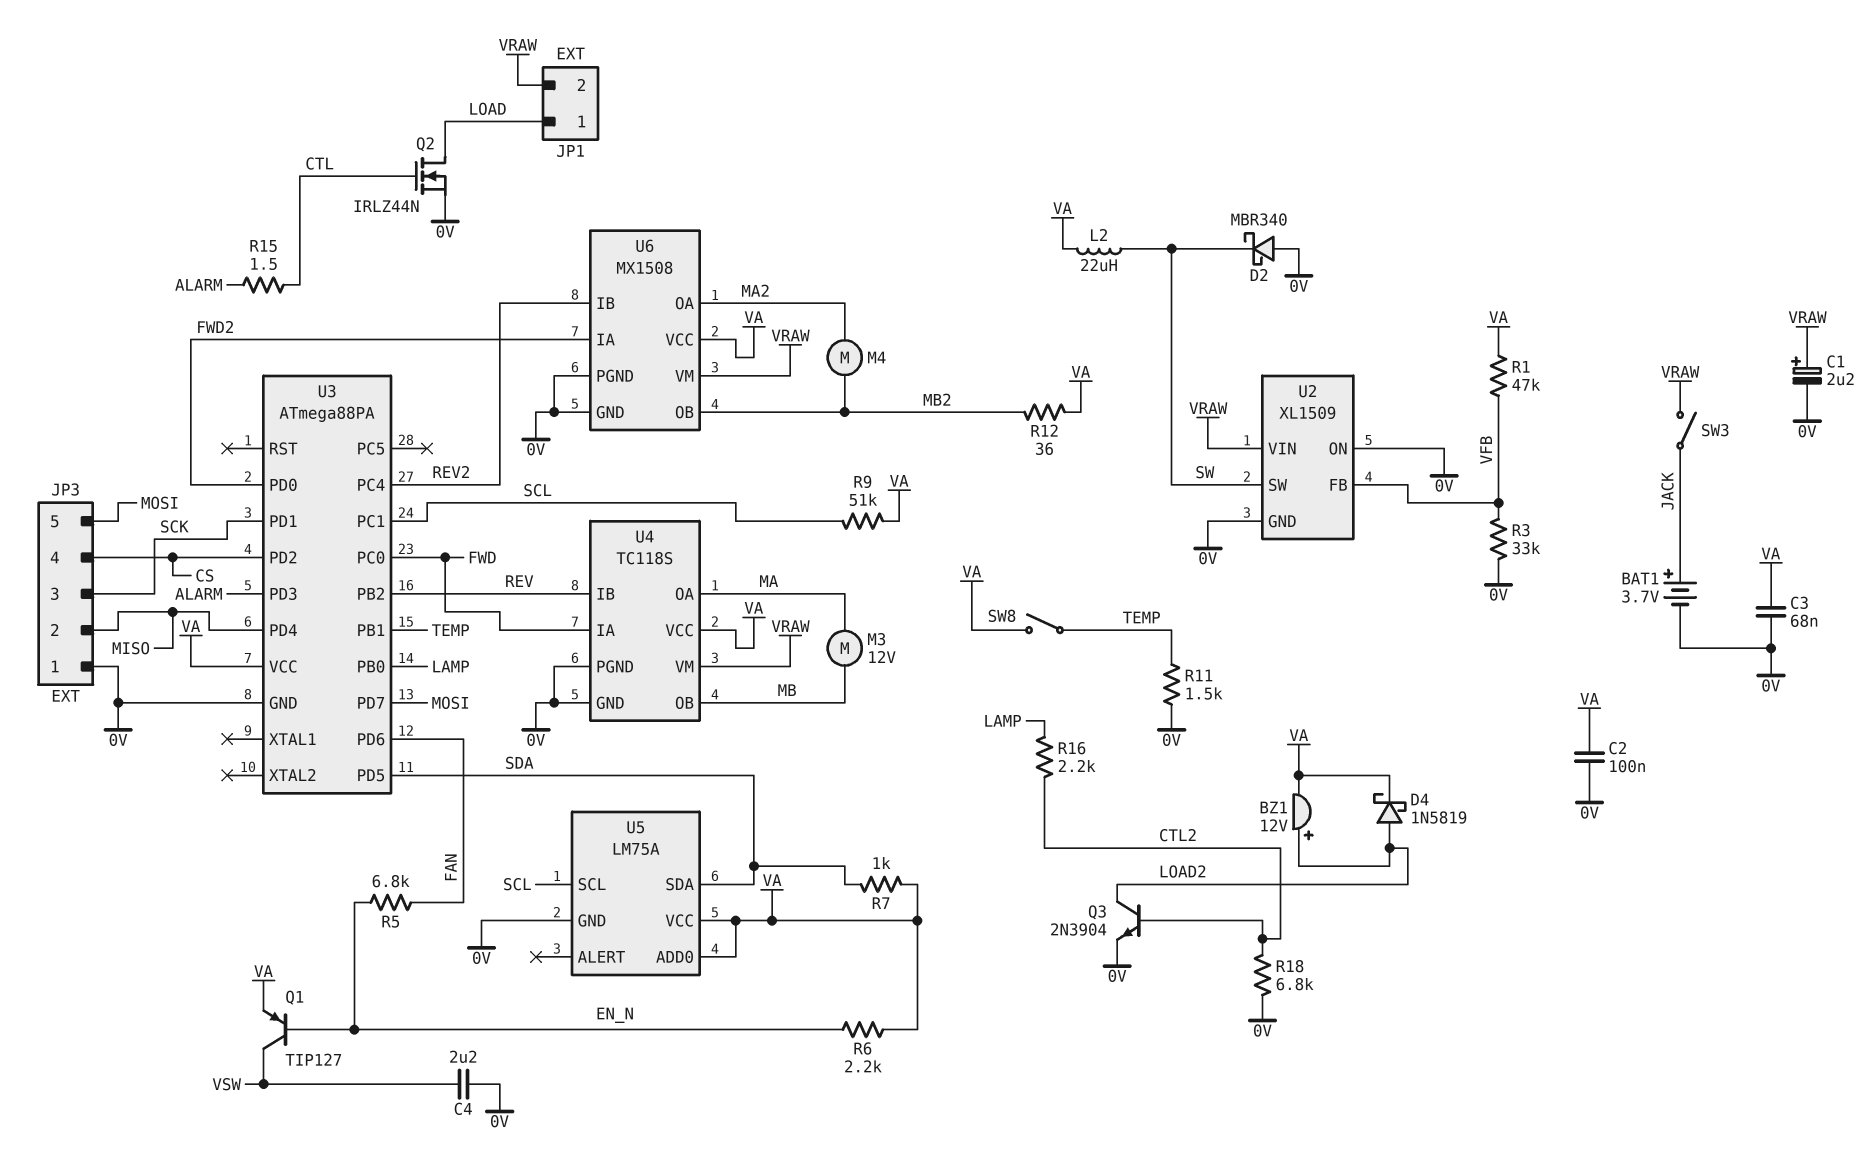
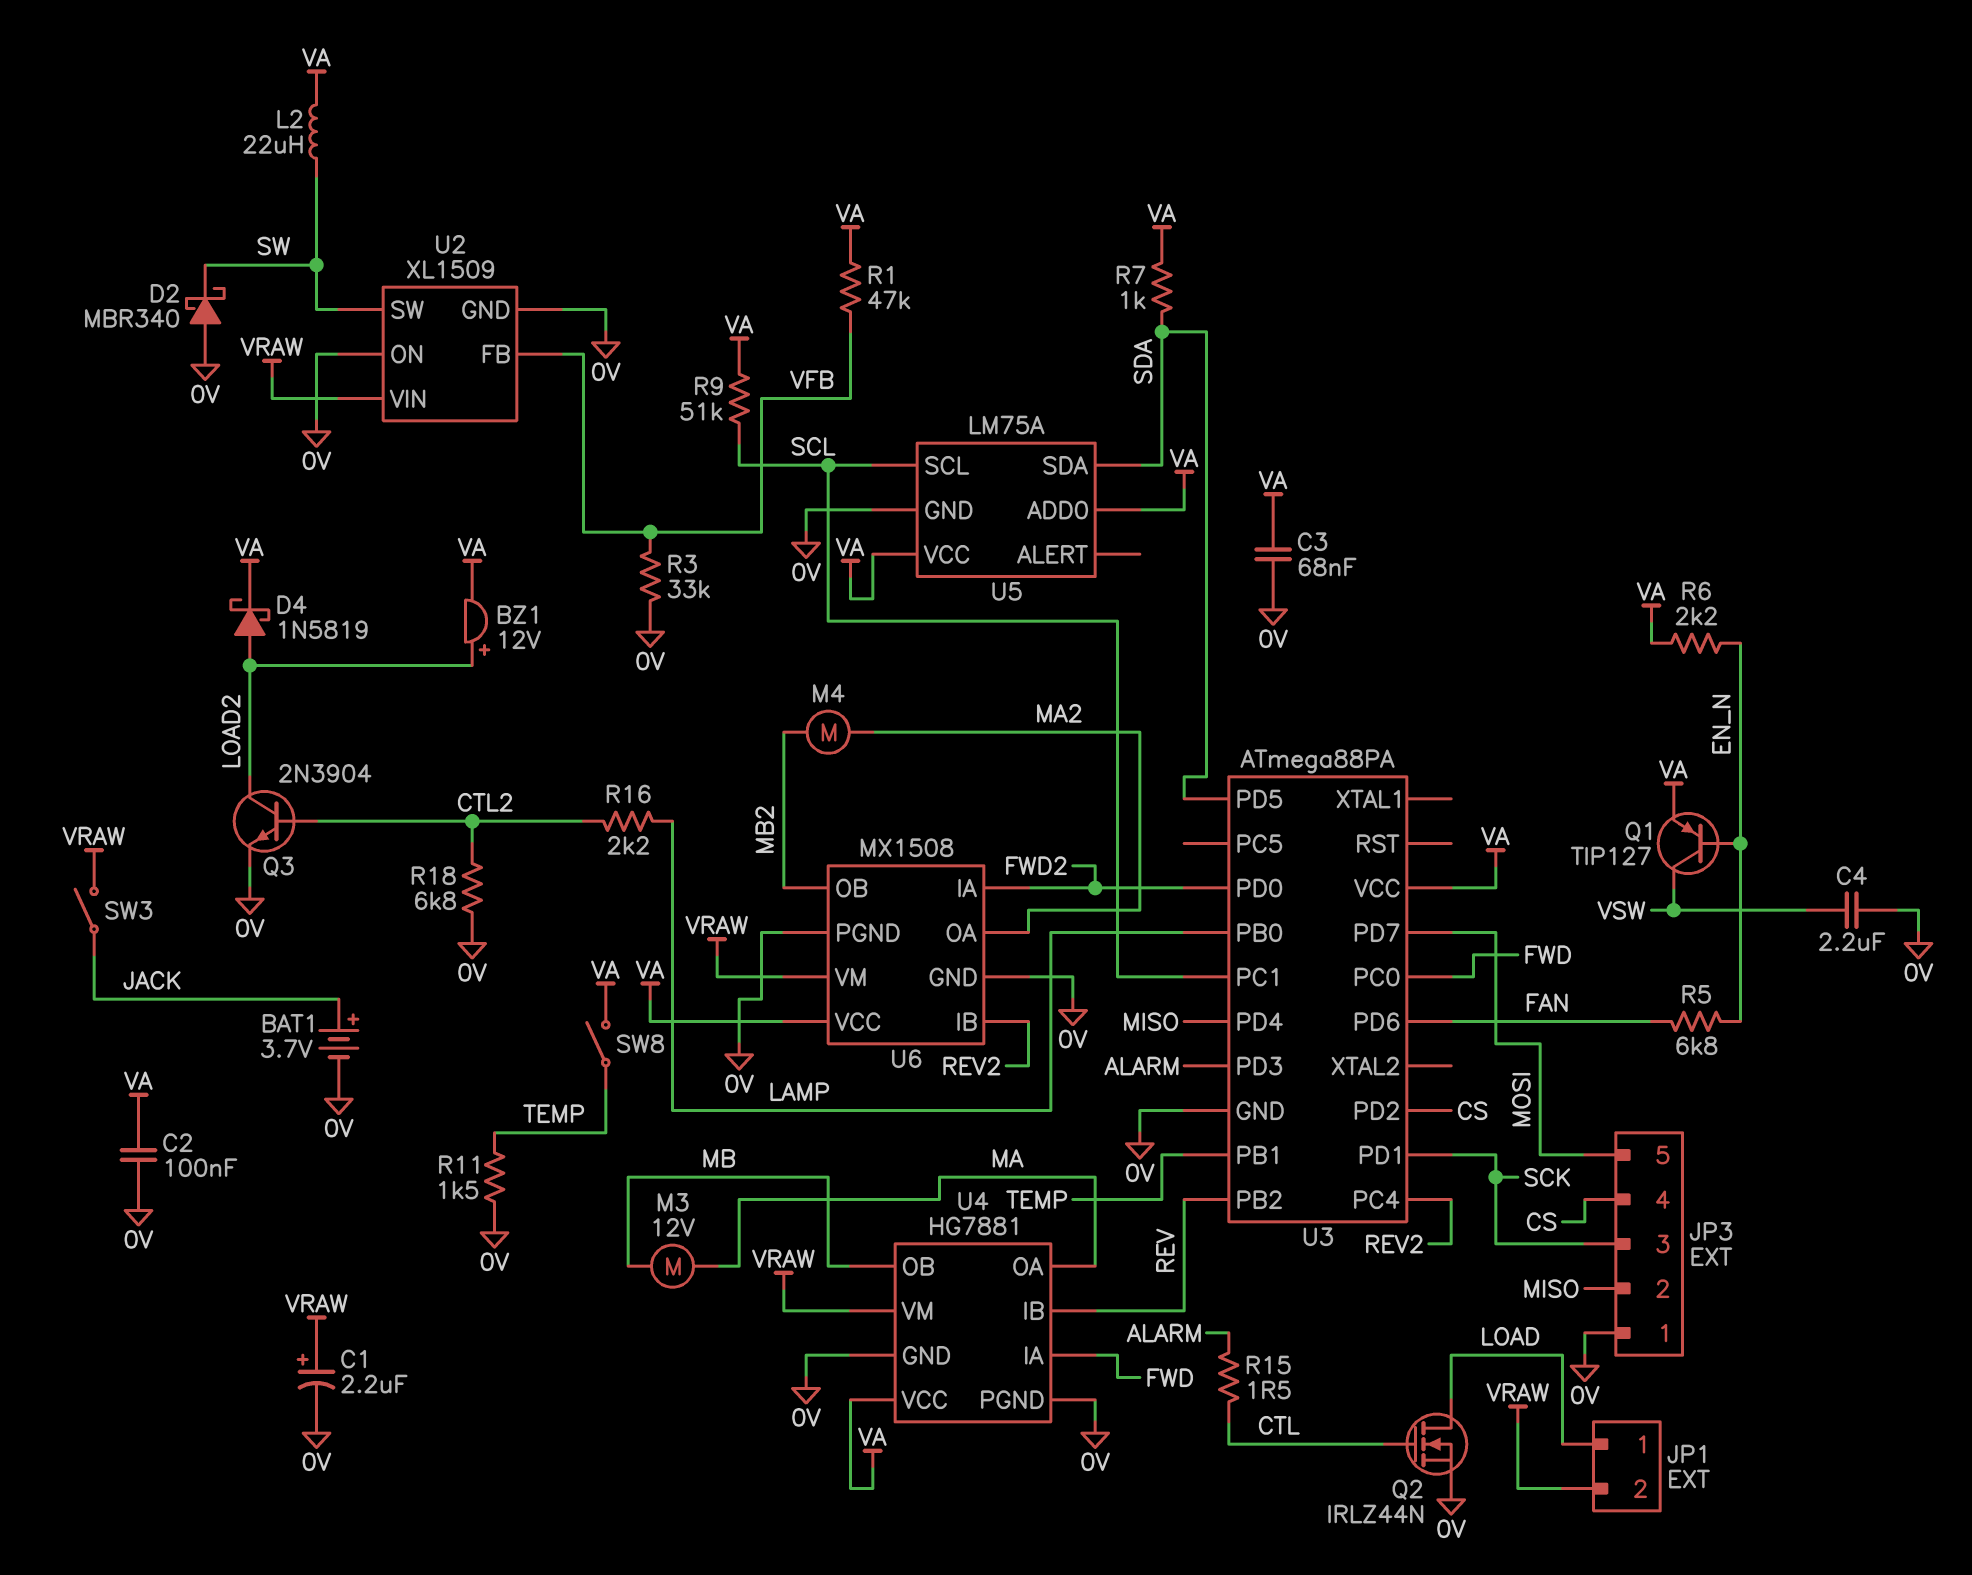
R12: 36 (MB2, VA) -> none
U4: TC118S -> HG7881

